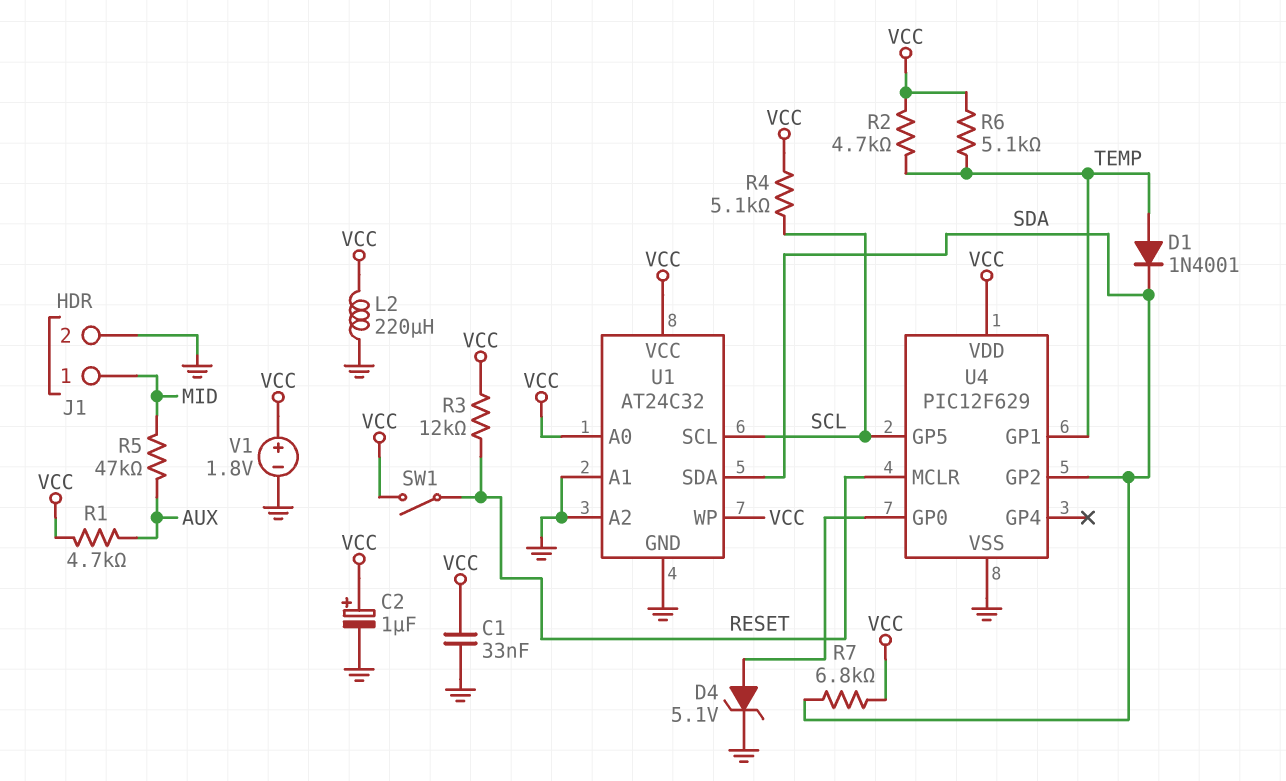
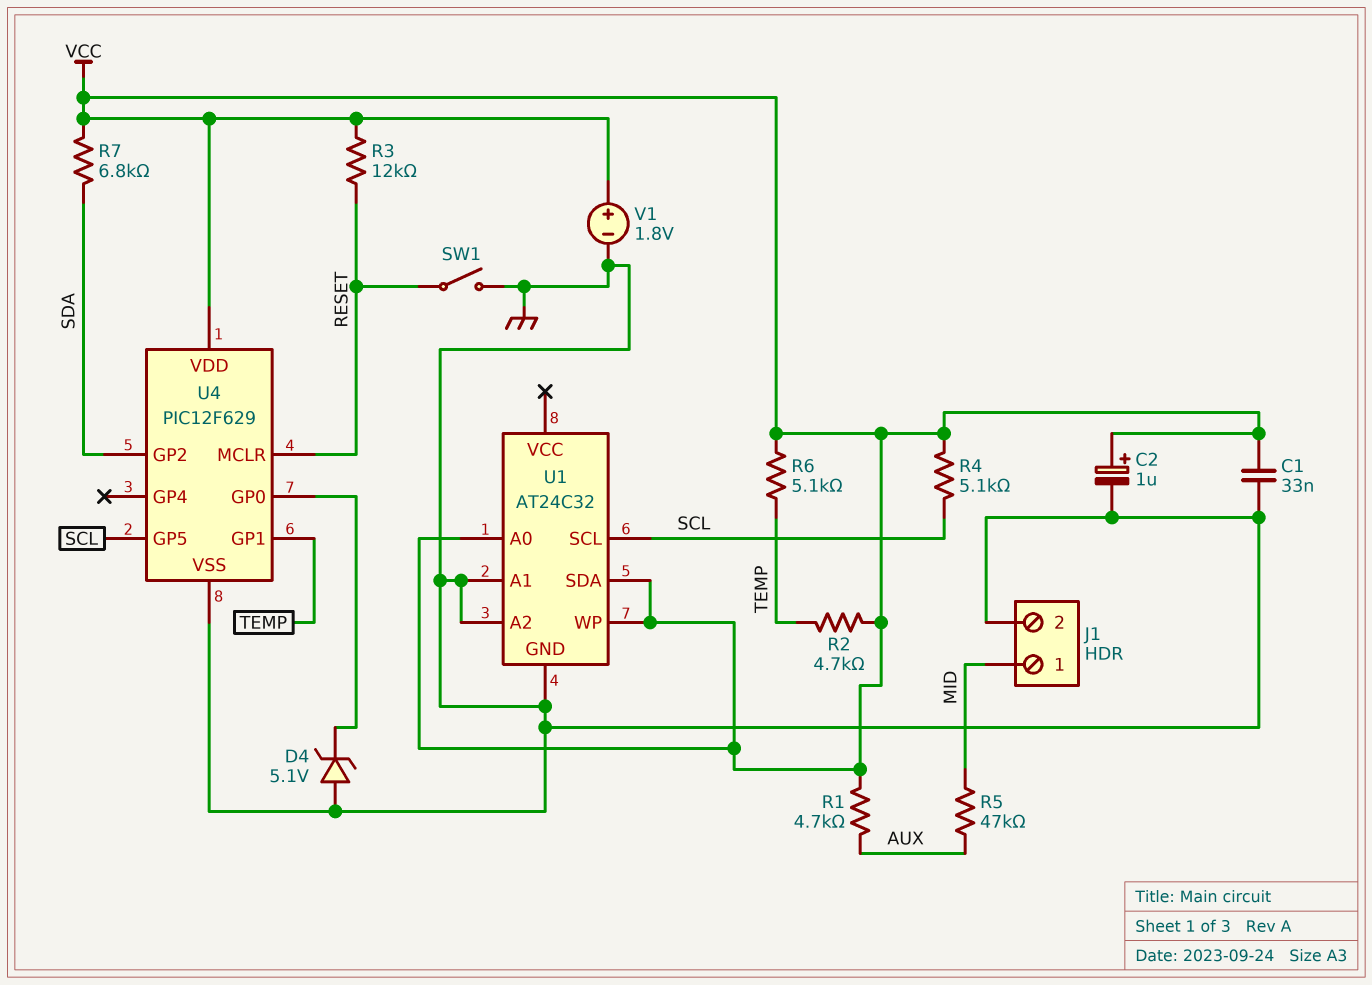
D1: diode 1N4001 (A TEMP, K SDA) -> none
D4: zener 5.1V (A U4/GP0, K GND) -> zener 5.1V (A GND, K U4/GP0)
L2: 220uH (GND, VCC) -> none
SW1: switch (RESET, VCC) -> switch (GND, RESET)
U1 pin SDA: SDA -> VCC
U1 pin VCC: VCC -> none

